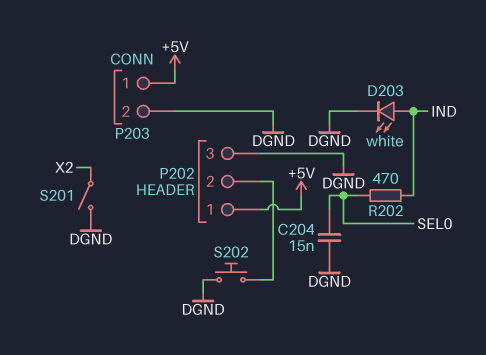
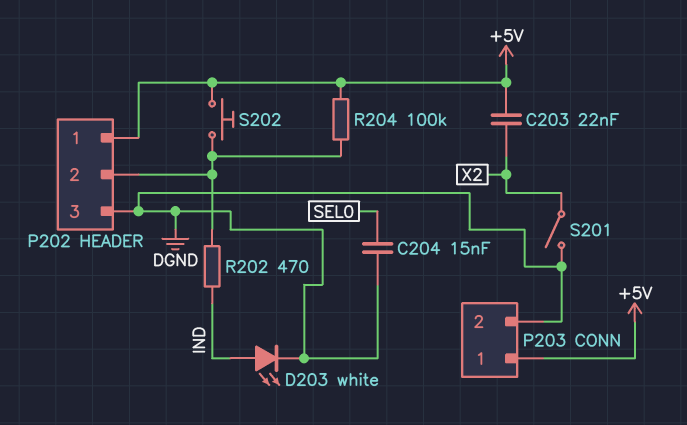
C203: none -> 22nF (+5V, X2)
R202: 470 (IND, SEL0) -> 470 (IND, P202/2)
R204: none -> 100k (+5V, P202/2)
S202: button (DGND, P202/2) -> button (+5V, P202/2)

